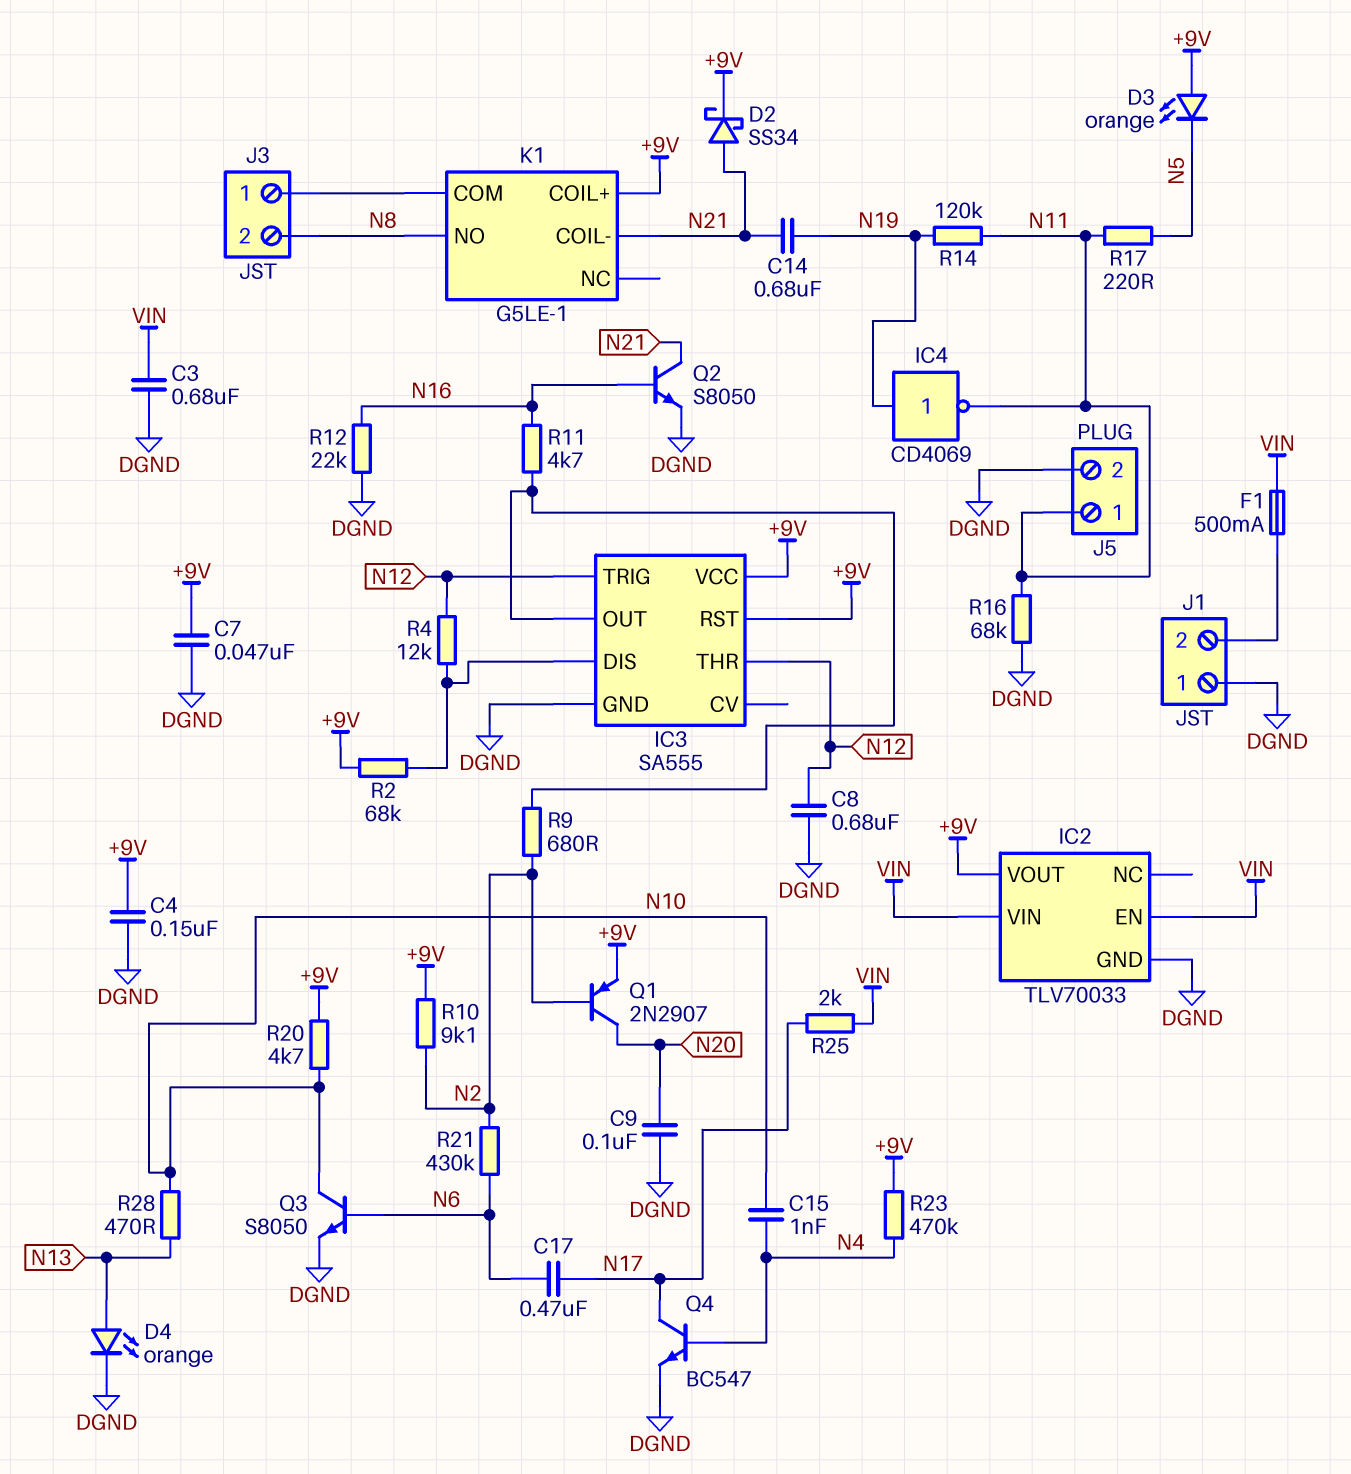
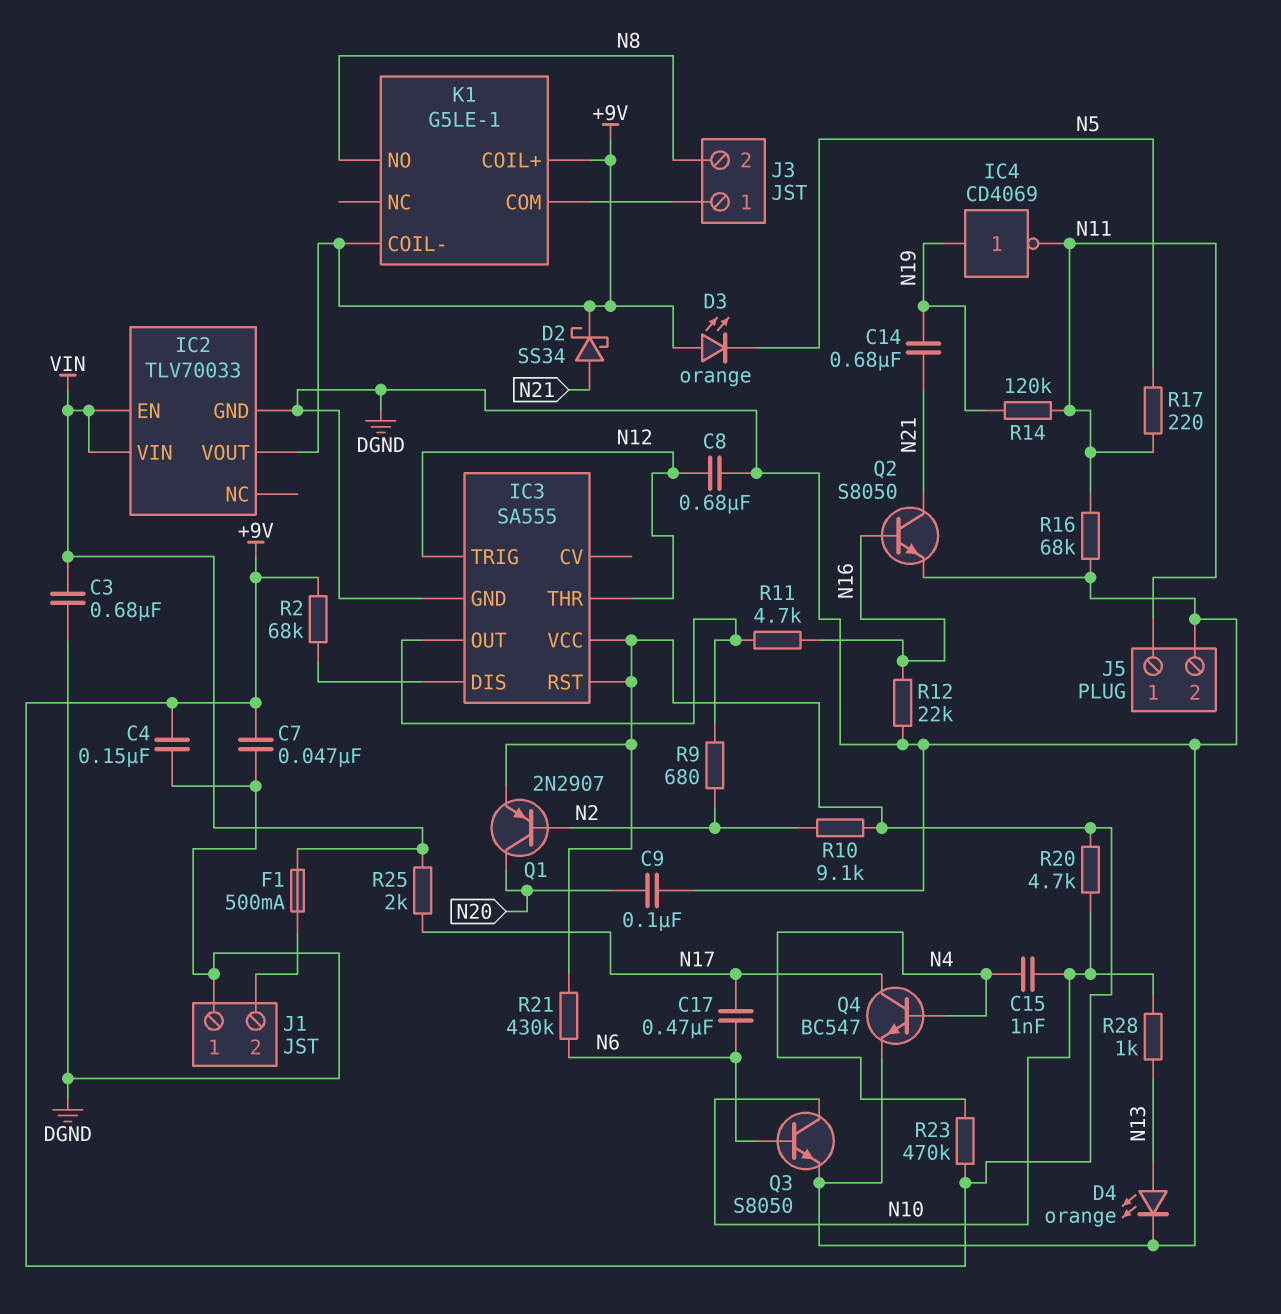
K1 pin COIL-: N21 -> +9V
R4: 12k (IC3/DIS, N12) -> none
R21: 430k (N2, N6) -> 430k (+9V, N6)
R28: 470 (N10, N13) -> 1k (N10, N13)

